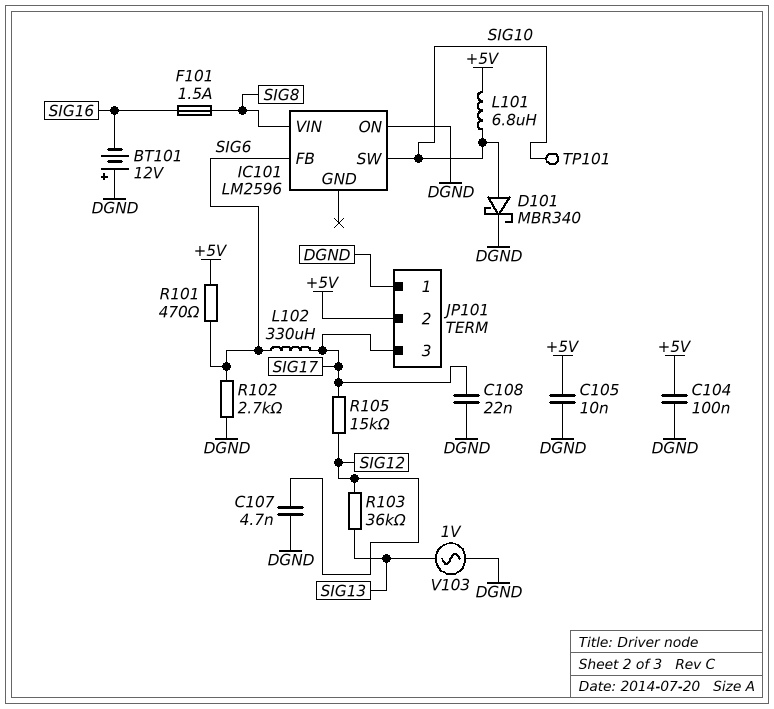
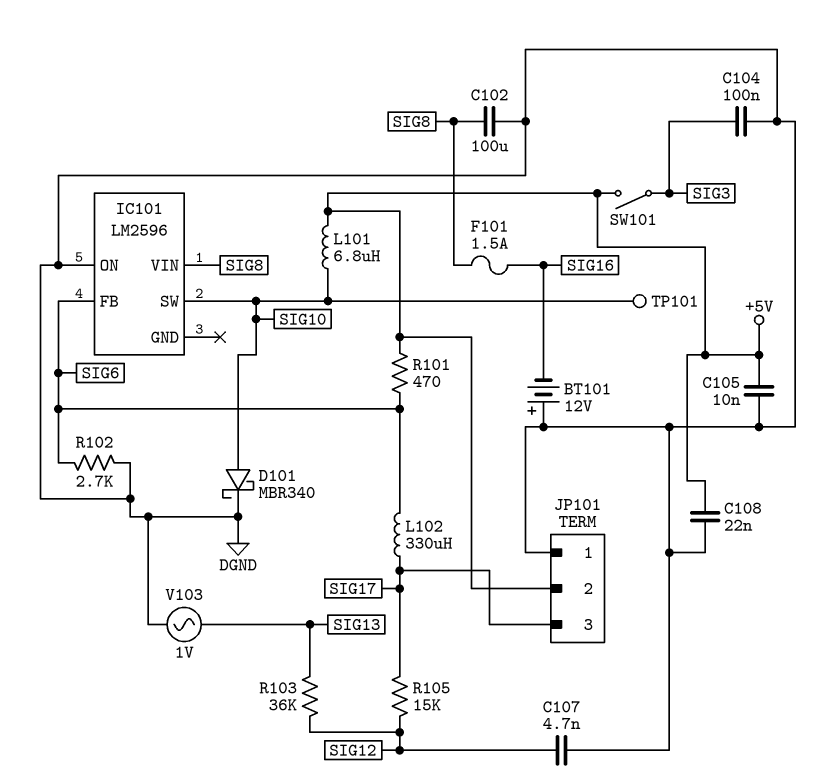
C102: none -> 100uF (DGND, SIG8)
C104: 100nF (+5V, DGND) -> 100nF (DGND, SIG3)
C108: 22nF (DGND, SIG17) -> 22nF (+5V, DGND)
SW101: none -> switch (+5V, SIG3)

